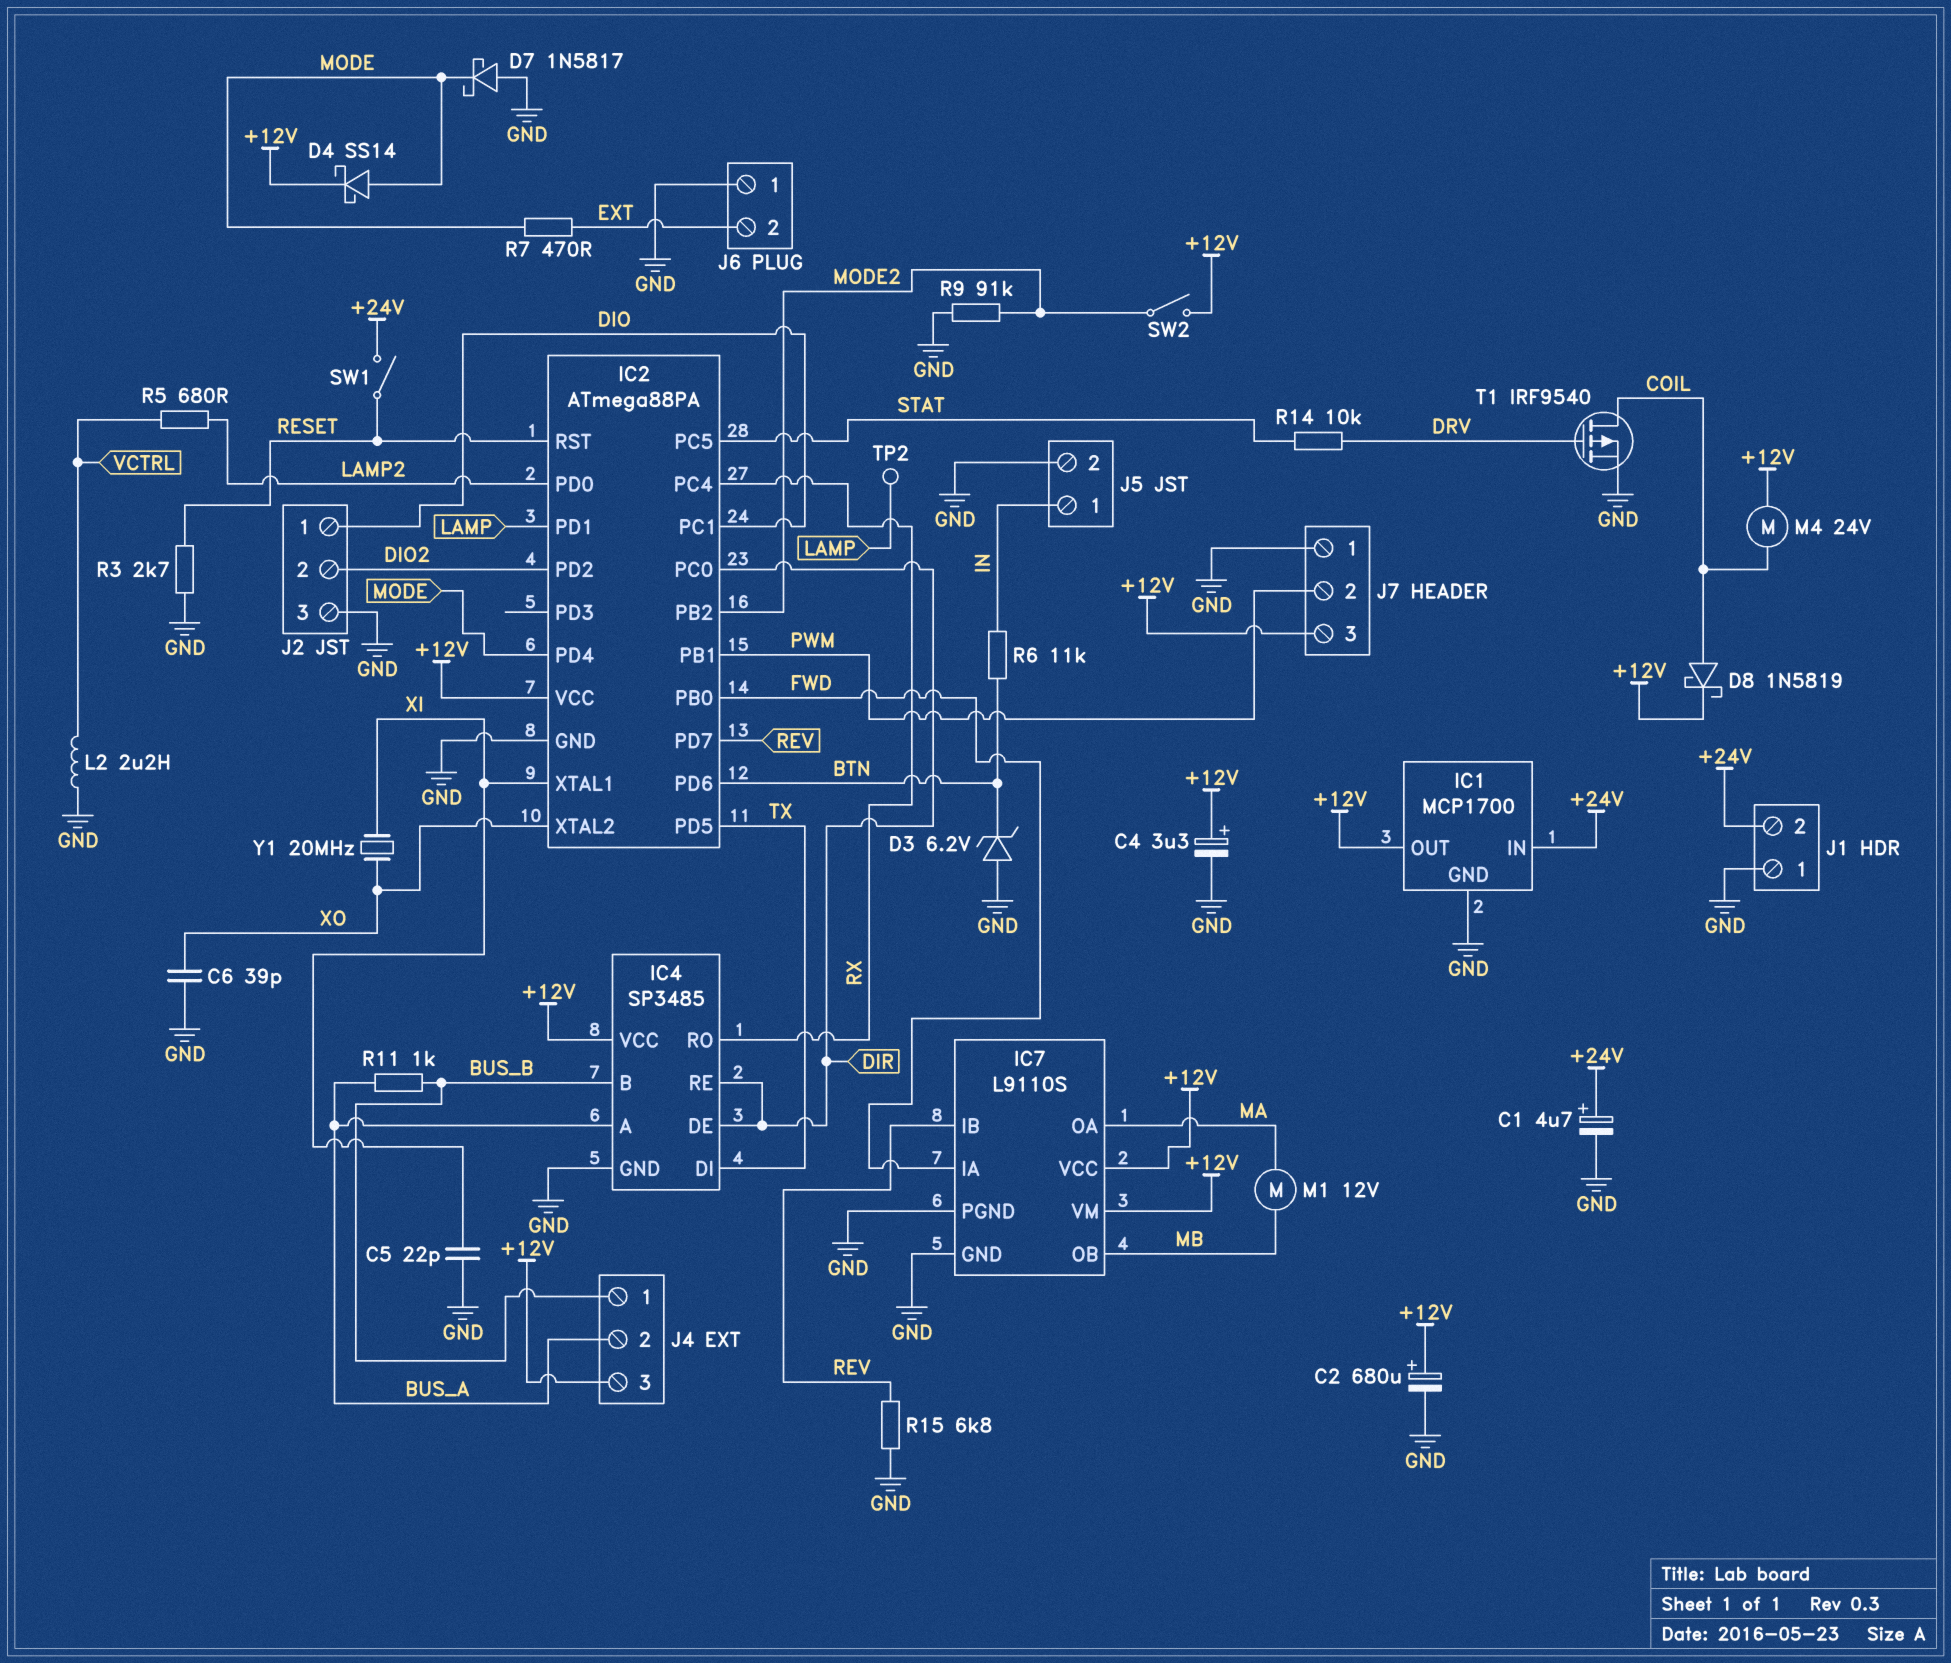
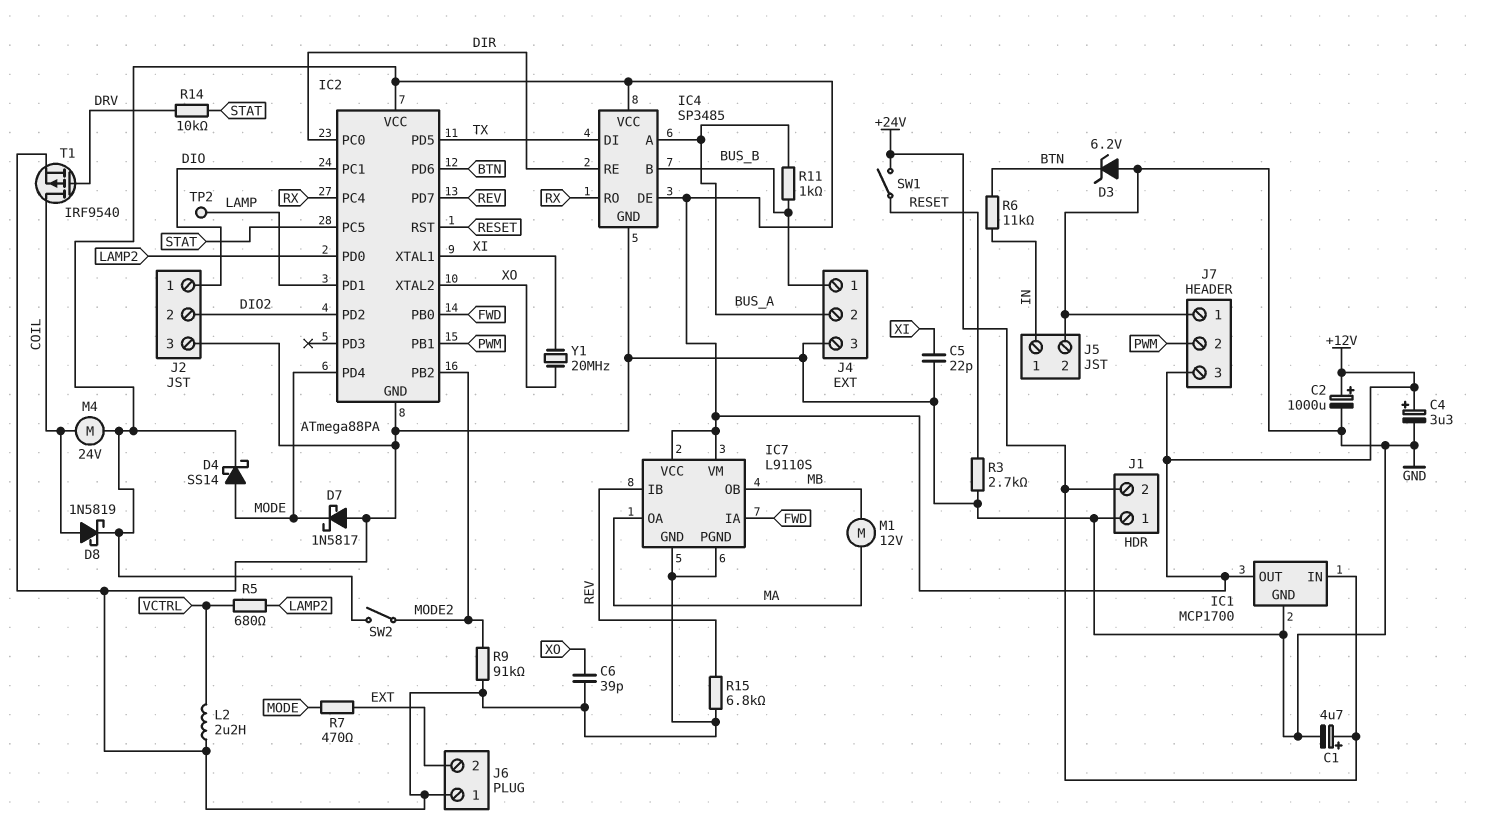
C2: 680uF (plus +12V, minus GND) -> 1000uF (plus +12V, minus GND)
IC4 pin DE: DIR -> +12V
J4 pin 3: +12V -> GND

